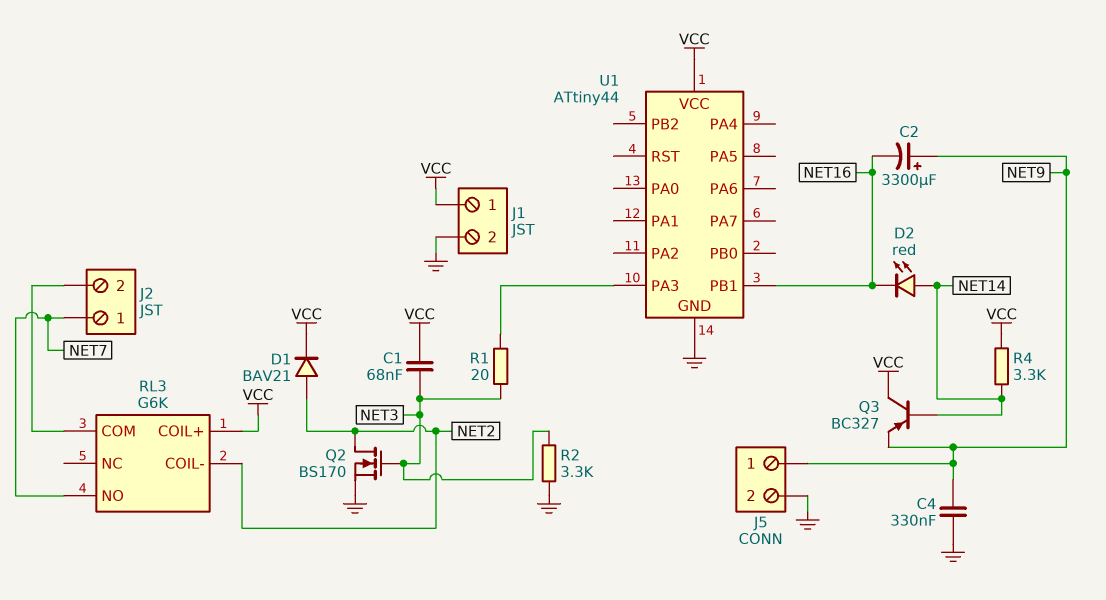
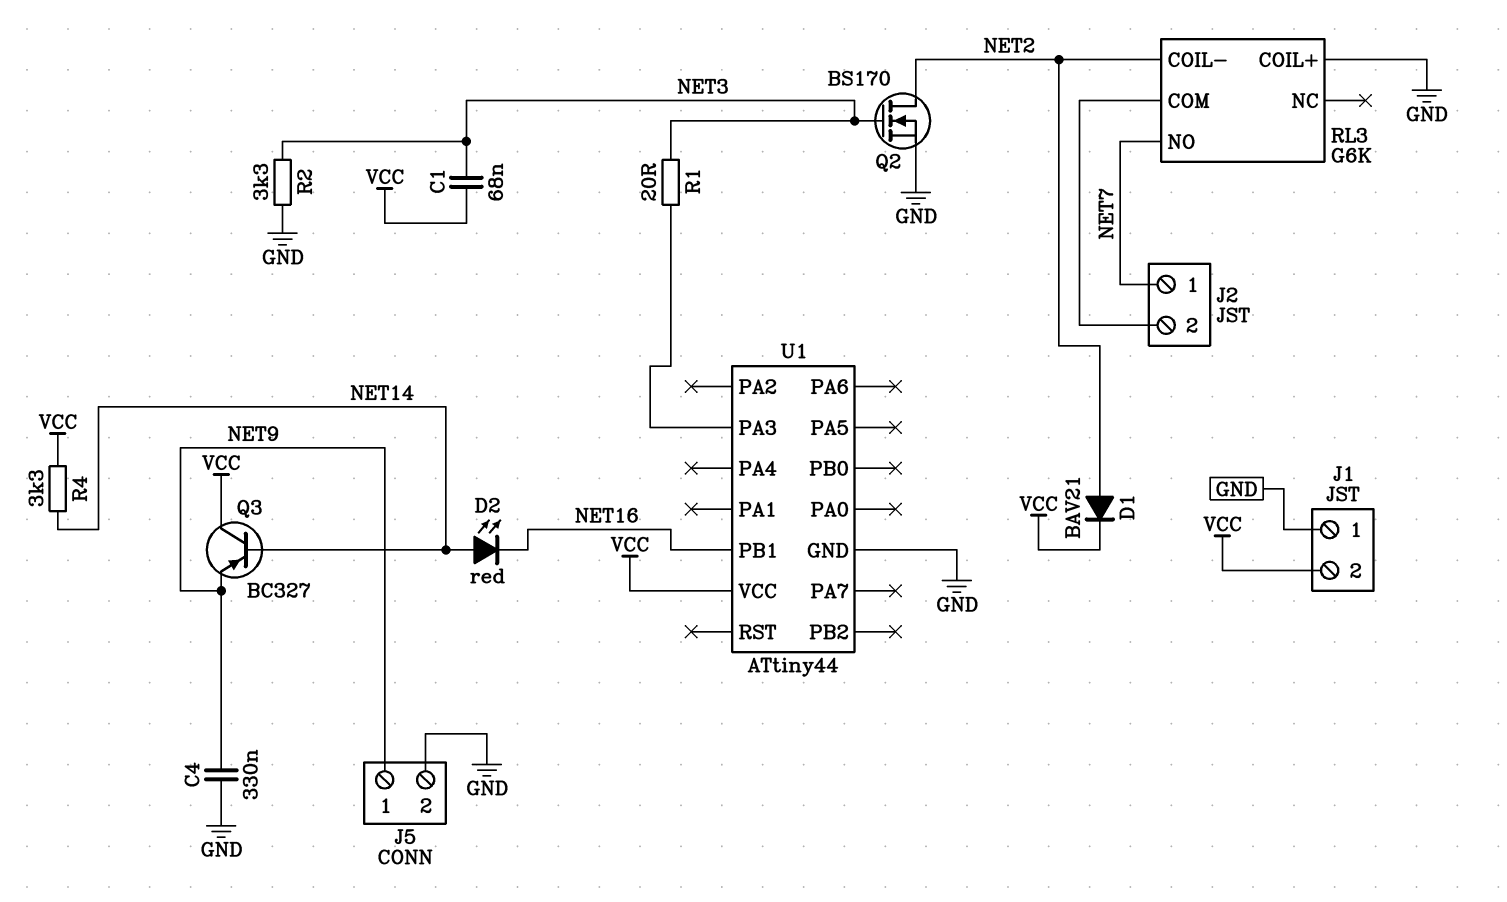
C2: 3300uF (plus NET9, minus NET16) -> none
J1 pin 1: VCC -> GND
J1 pin 2: GND -> VCC
RL3 pin COIL+: VCC -> GND

